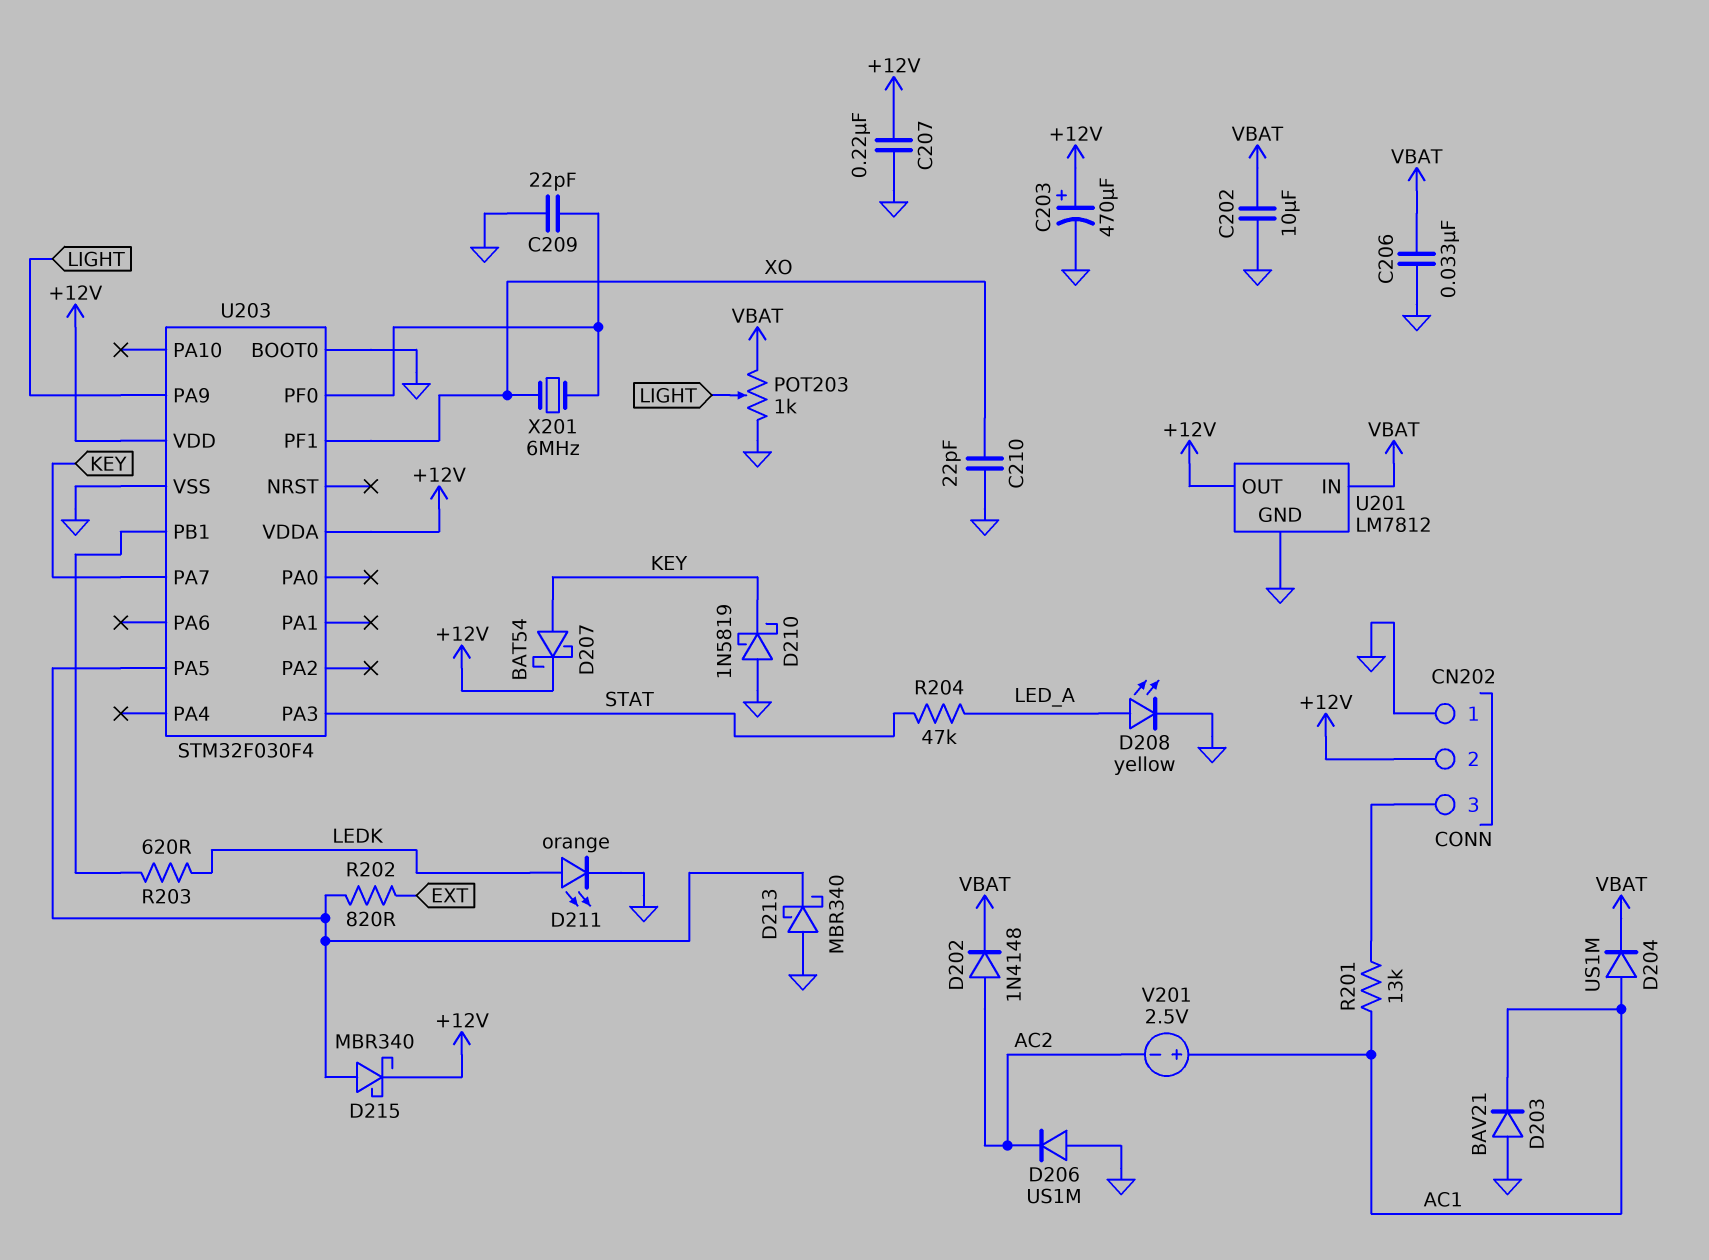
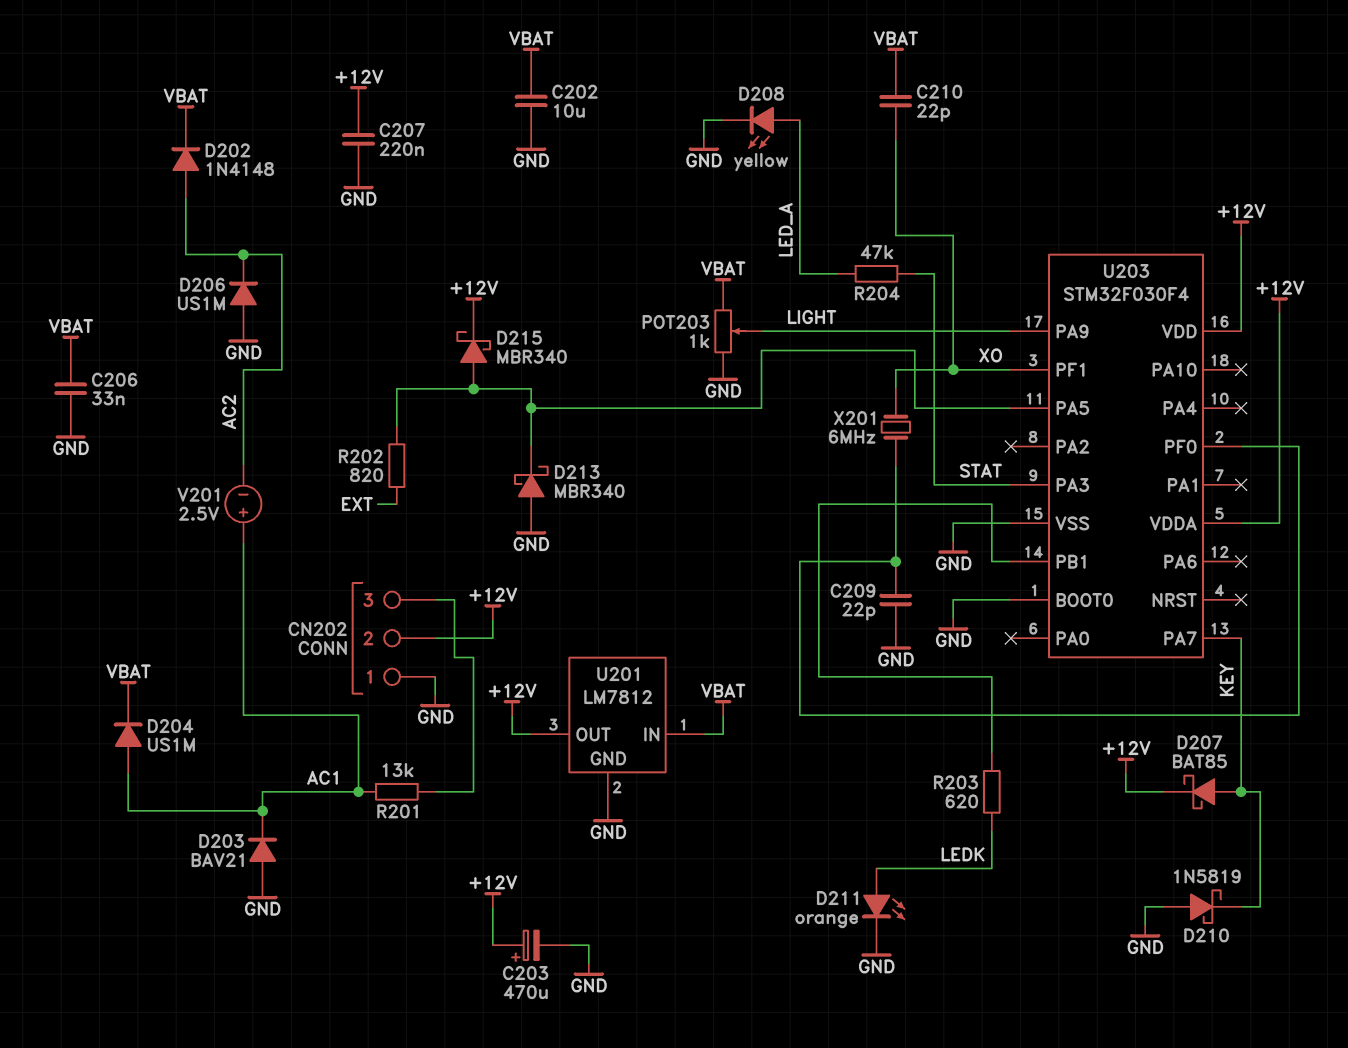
C210: 22pF (GND, XO) -> 22pF (VBAT, XO)
D207: schottky BAT54 (A KEY, K +12V) -> schottky BAT85 (A KEY, K +12V)

